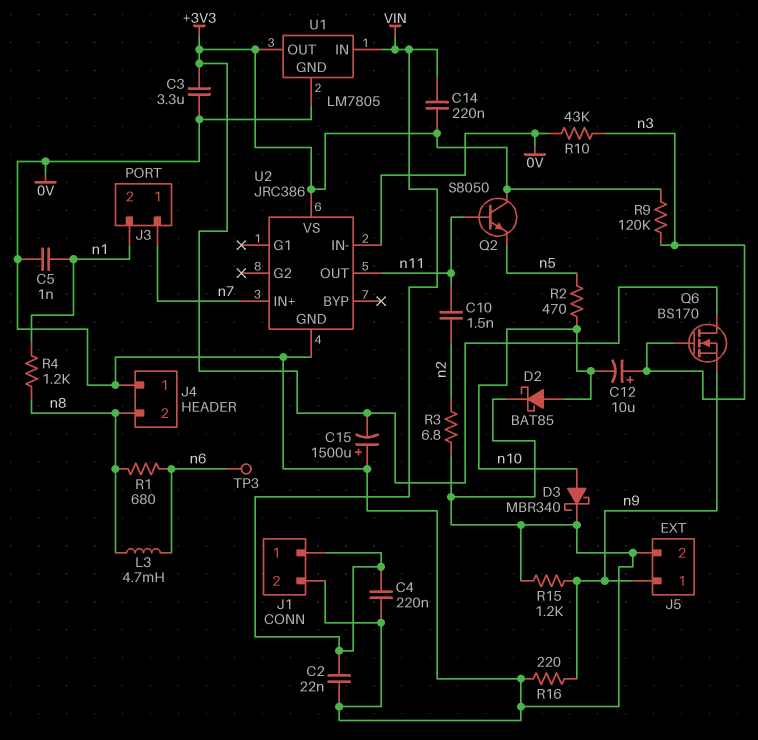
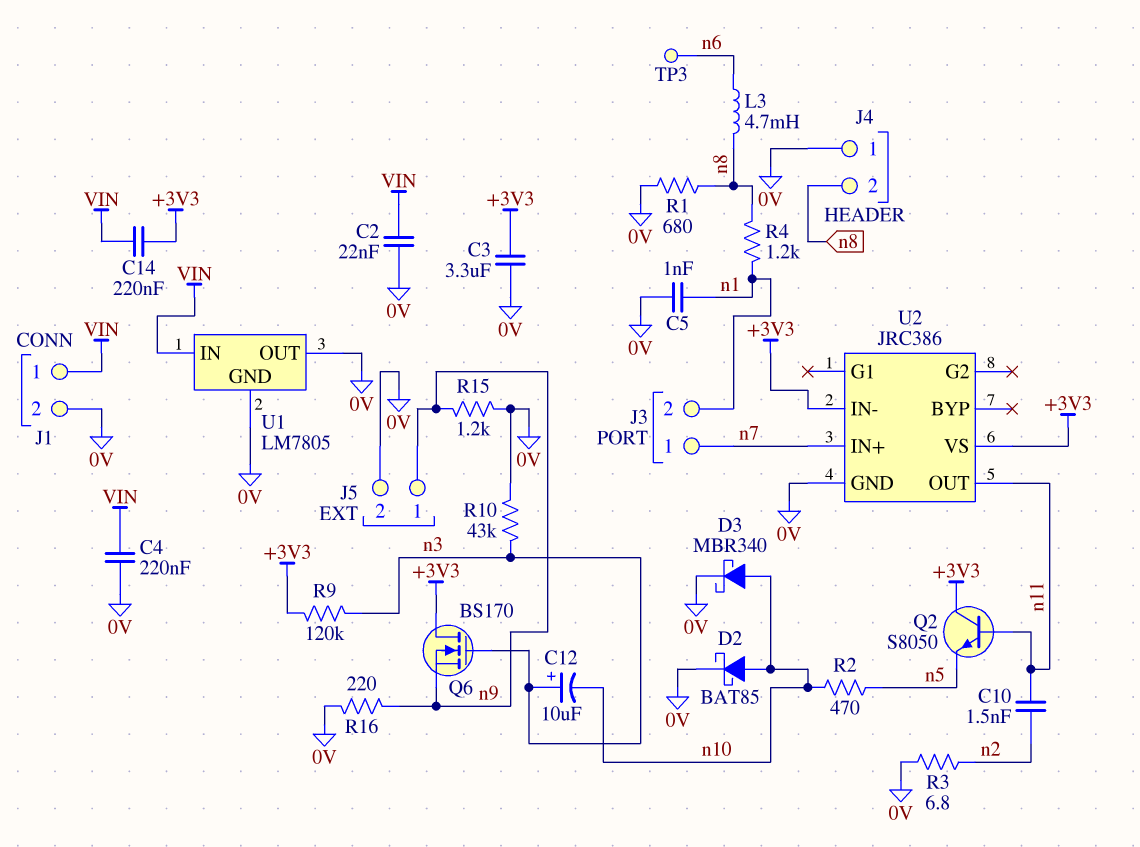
C15: 1500uF (plus 0V, minus +3V3) -> none
R1: 680 (n6, n8) -> 680 (0V, n8)
U1 pin OUT: +3V3 -> 0V
U2 pin IN-: 0V -> +3V3

